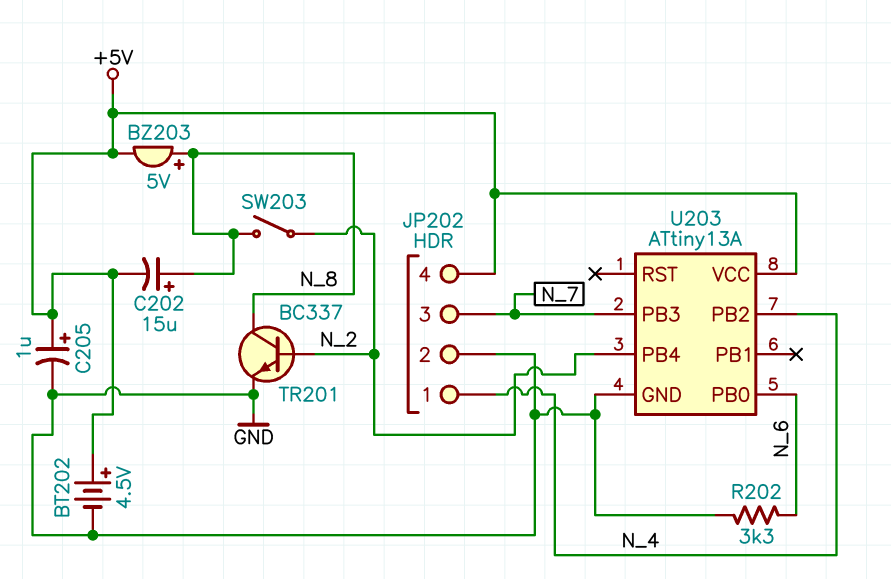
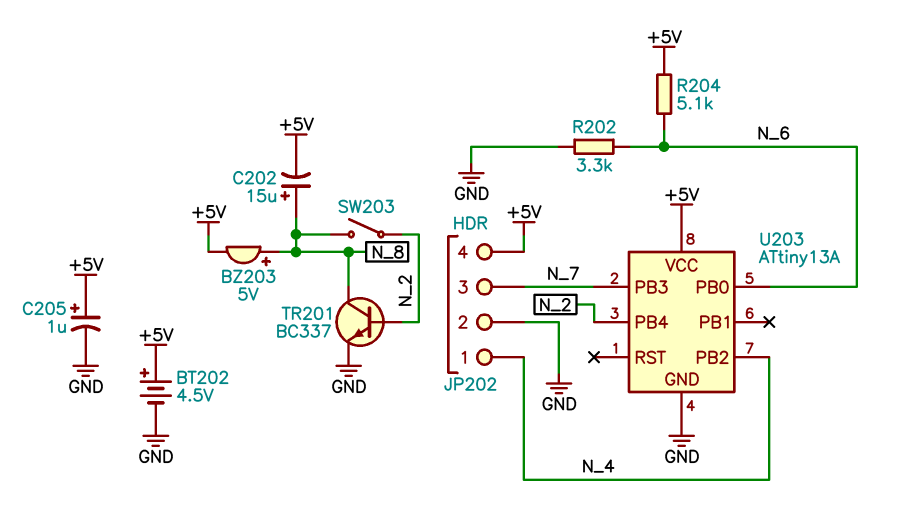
R204: none -> 5.1k (+5V, N_6)

